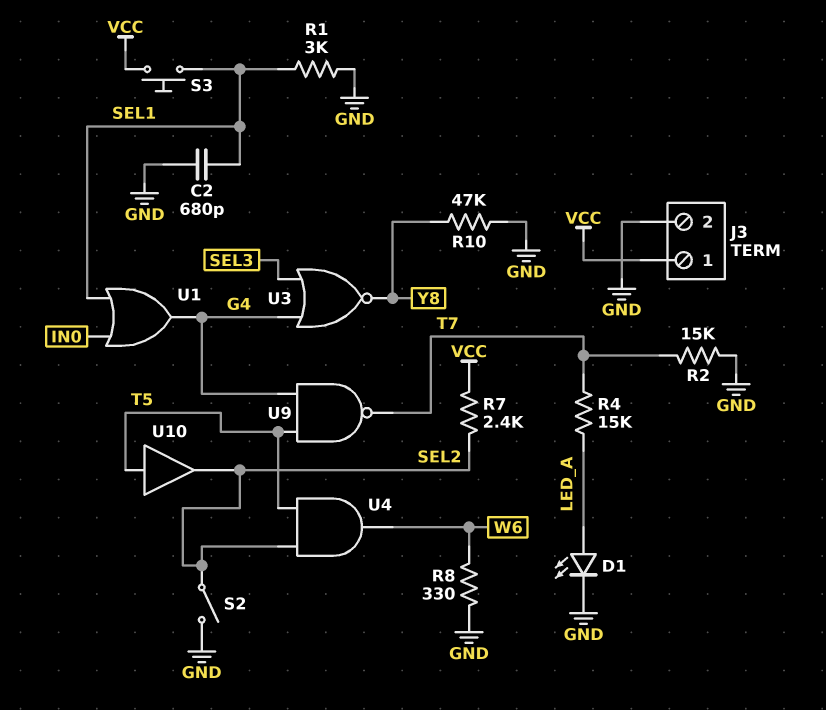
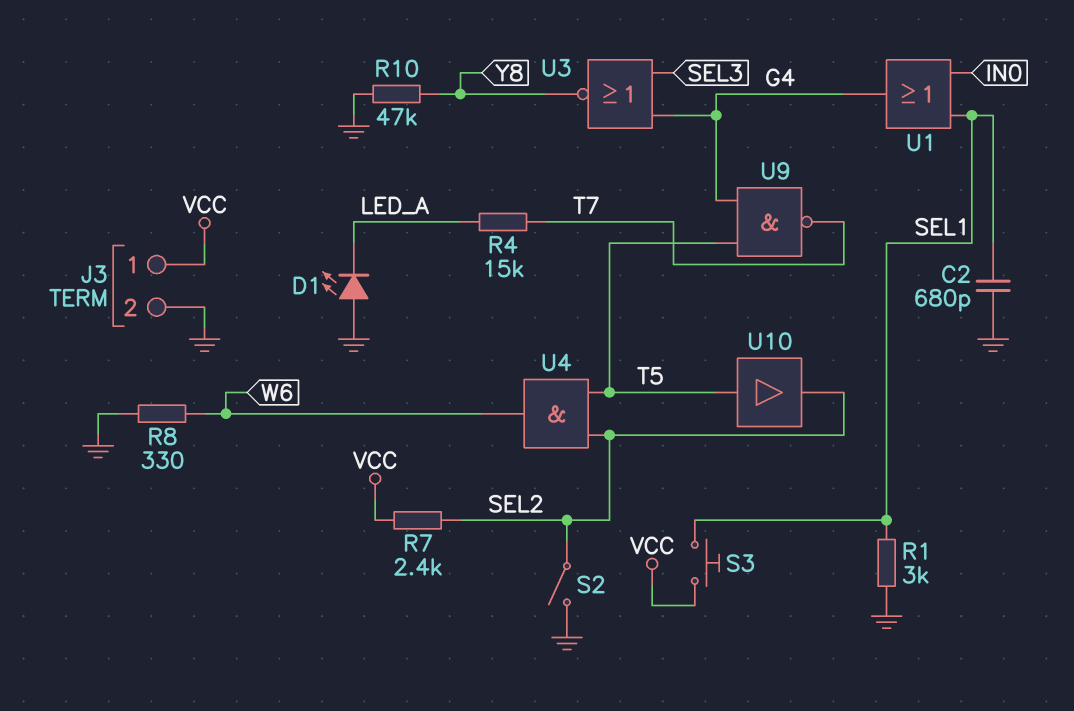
D1: LED (A LED_A, K GND) -> LED (A GND, K LED_A)
R2: 15k (GND, T7) -> none

